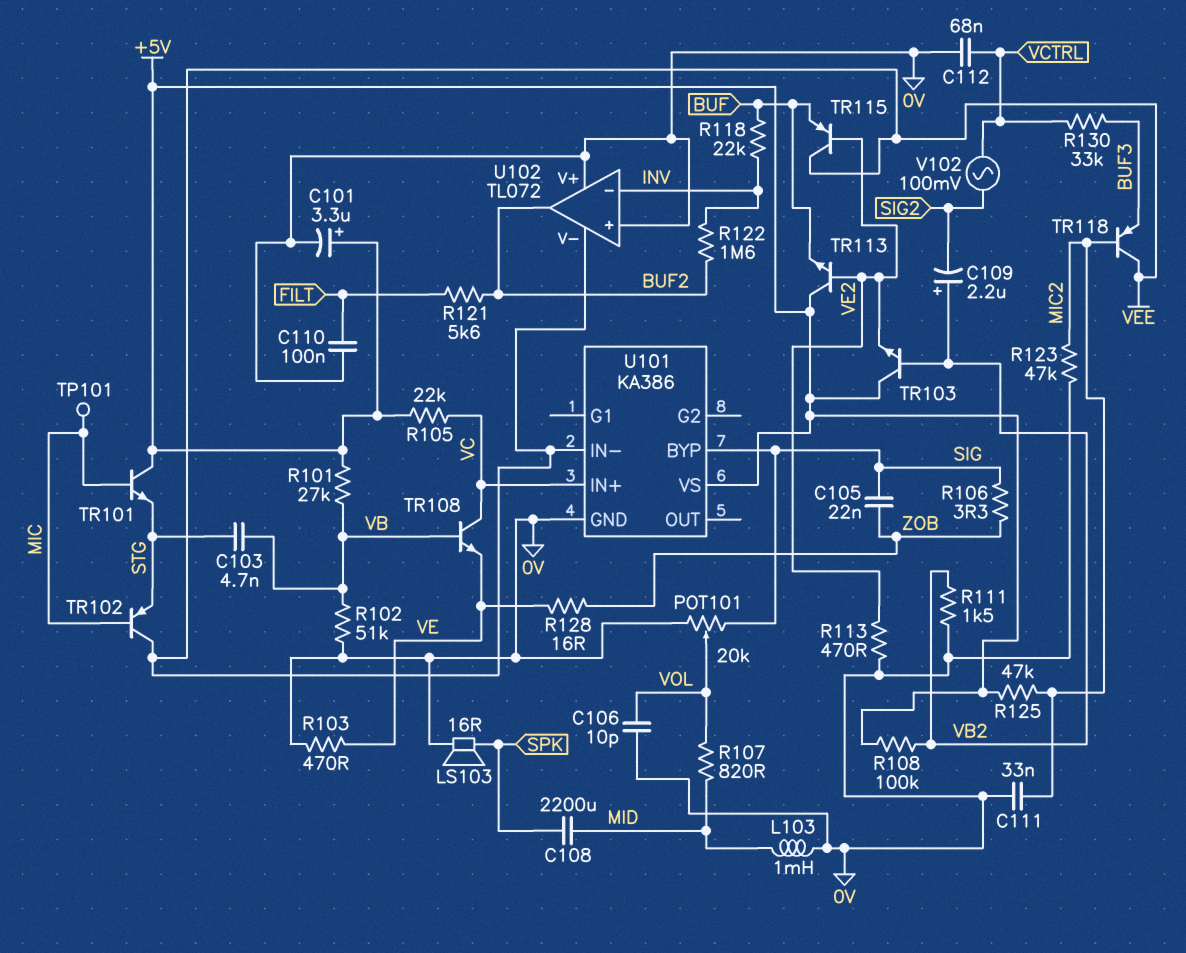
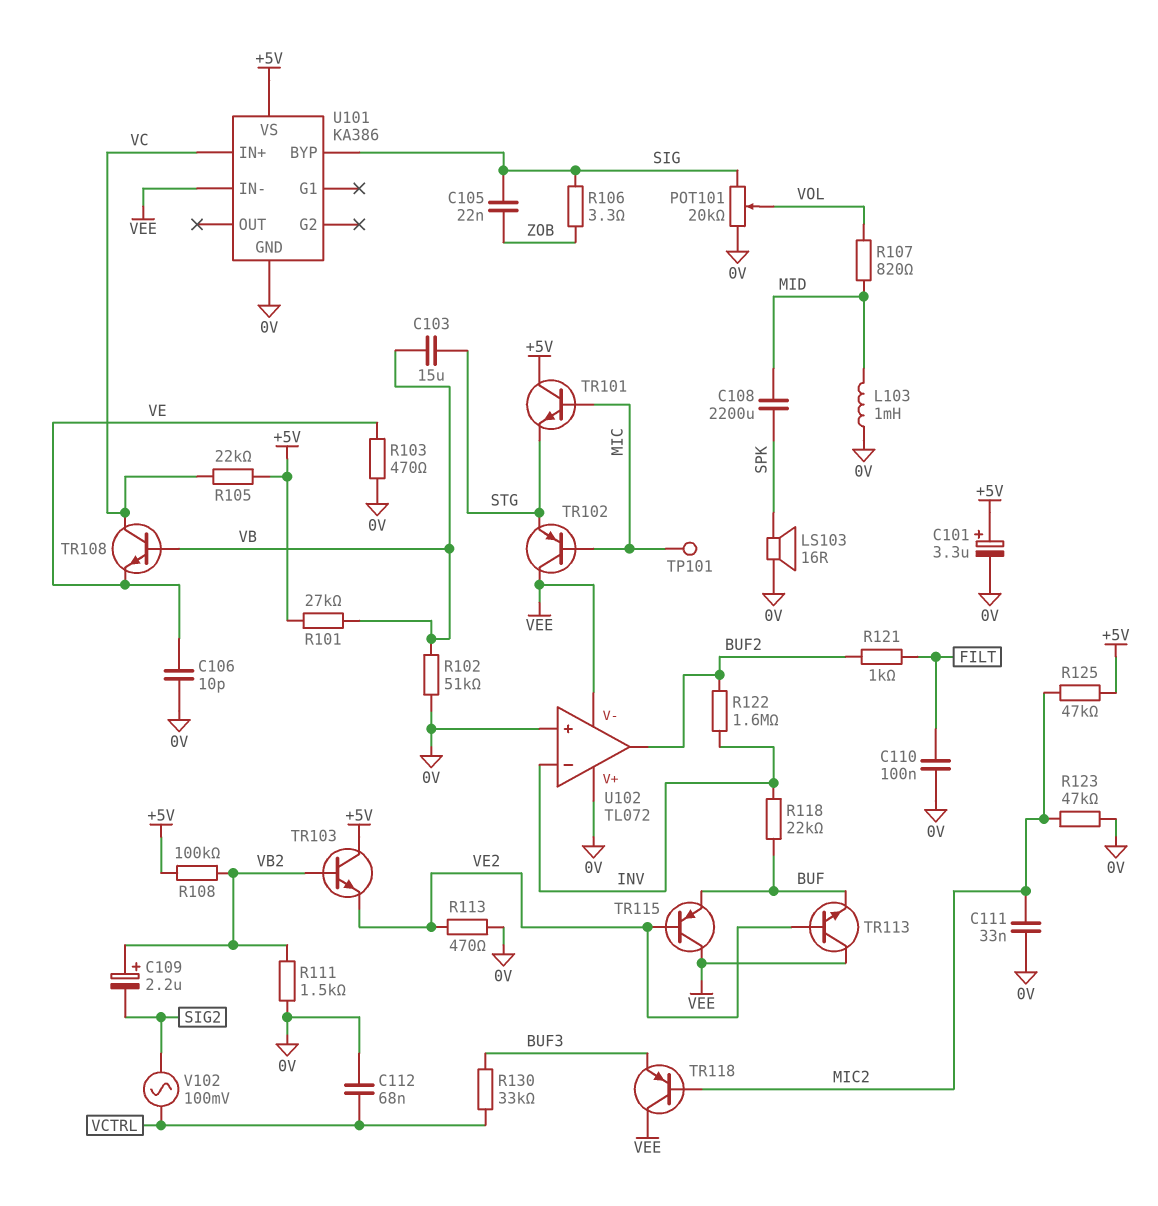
C103: 4.7nF (STG, VB) -> 15uF (STG, VB)
C106: 10pF (0V, VOL) -> 10pF (0V, VE)
R121: 5.6k (BUF2, FILT) -> 1k (BUF2, FILT)
R128: 16 (VE, ZOB) -> none
TR113: NPN (B VE2, C +5V, E BUF) -> NPN (B VE2, C VEE, E BUF)

